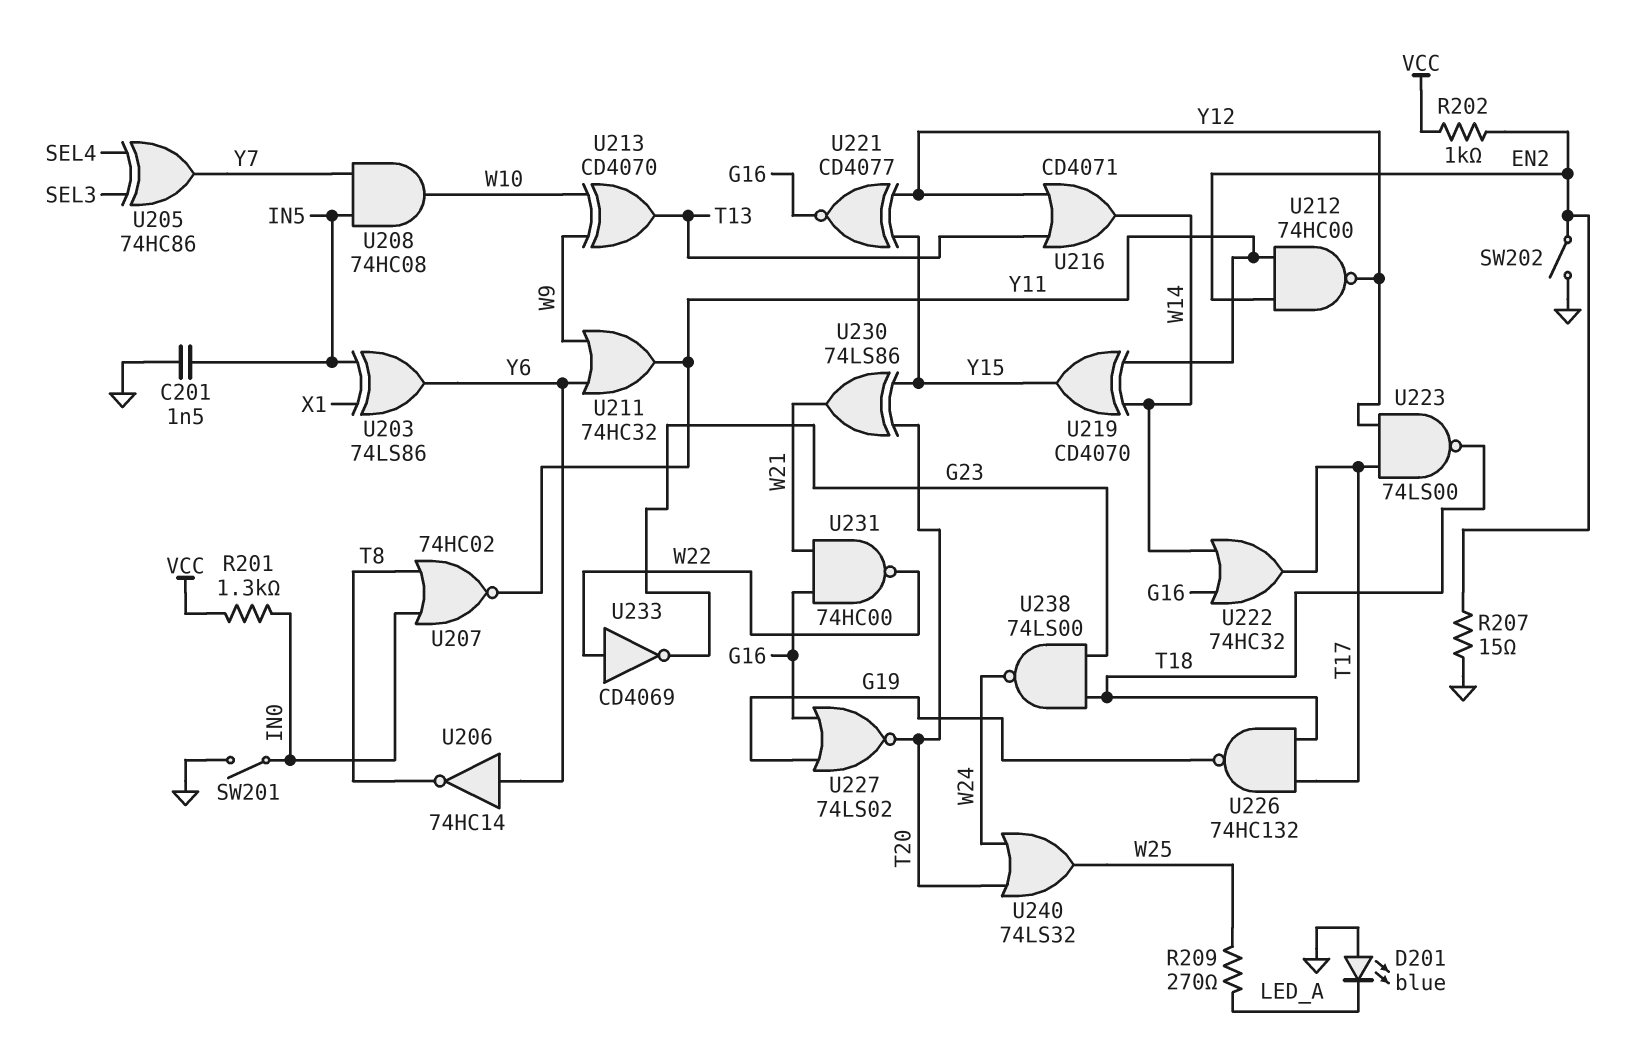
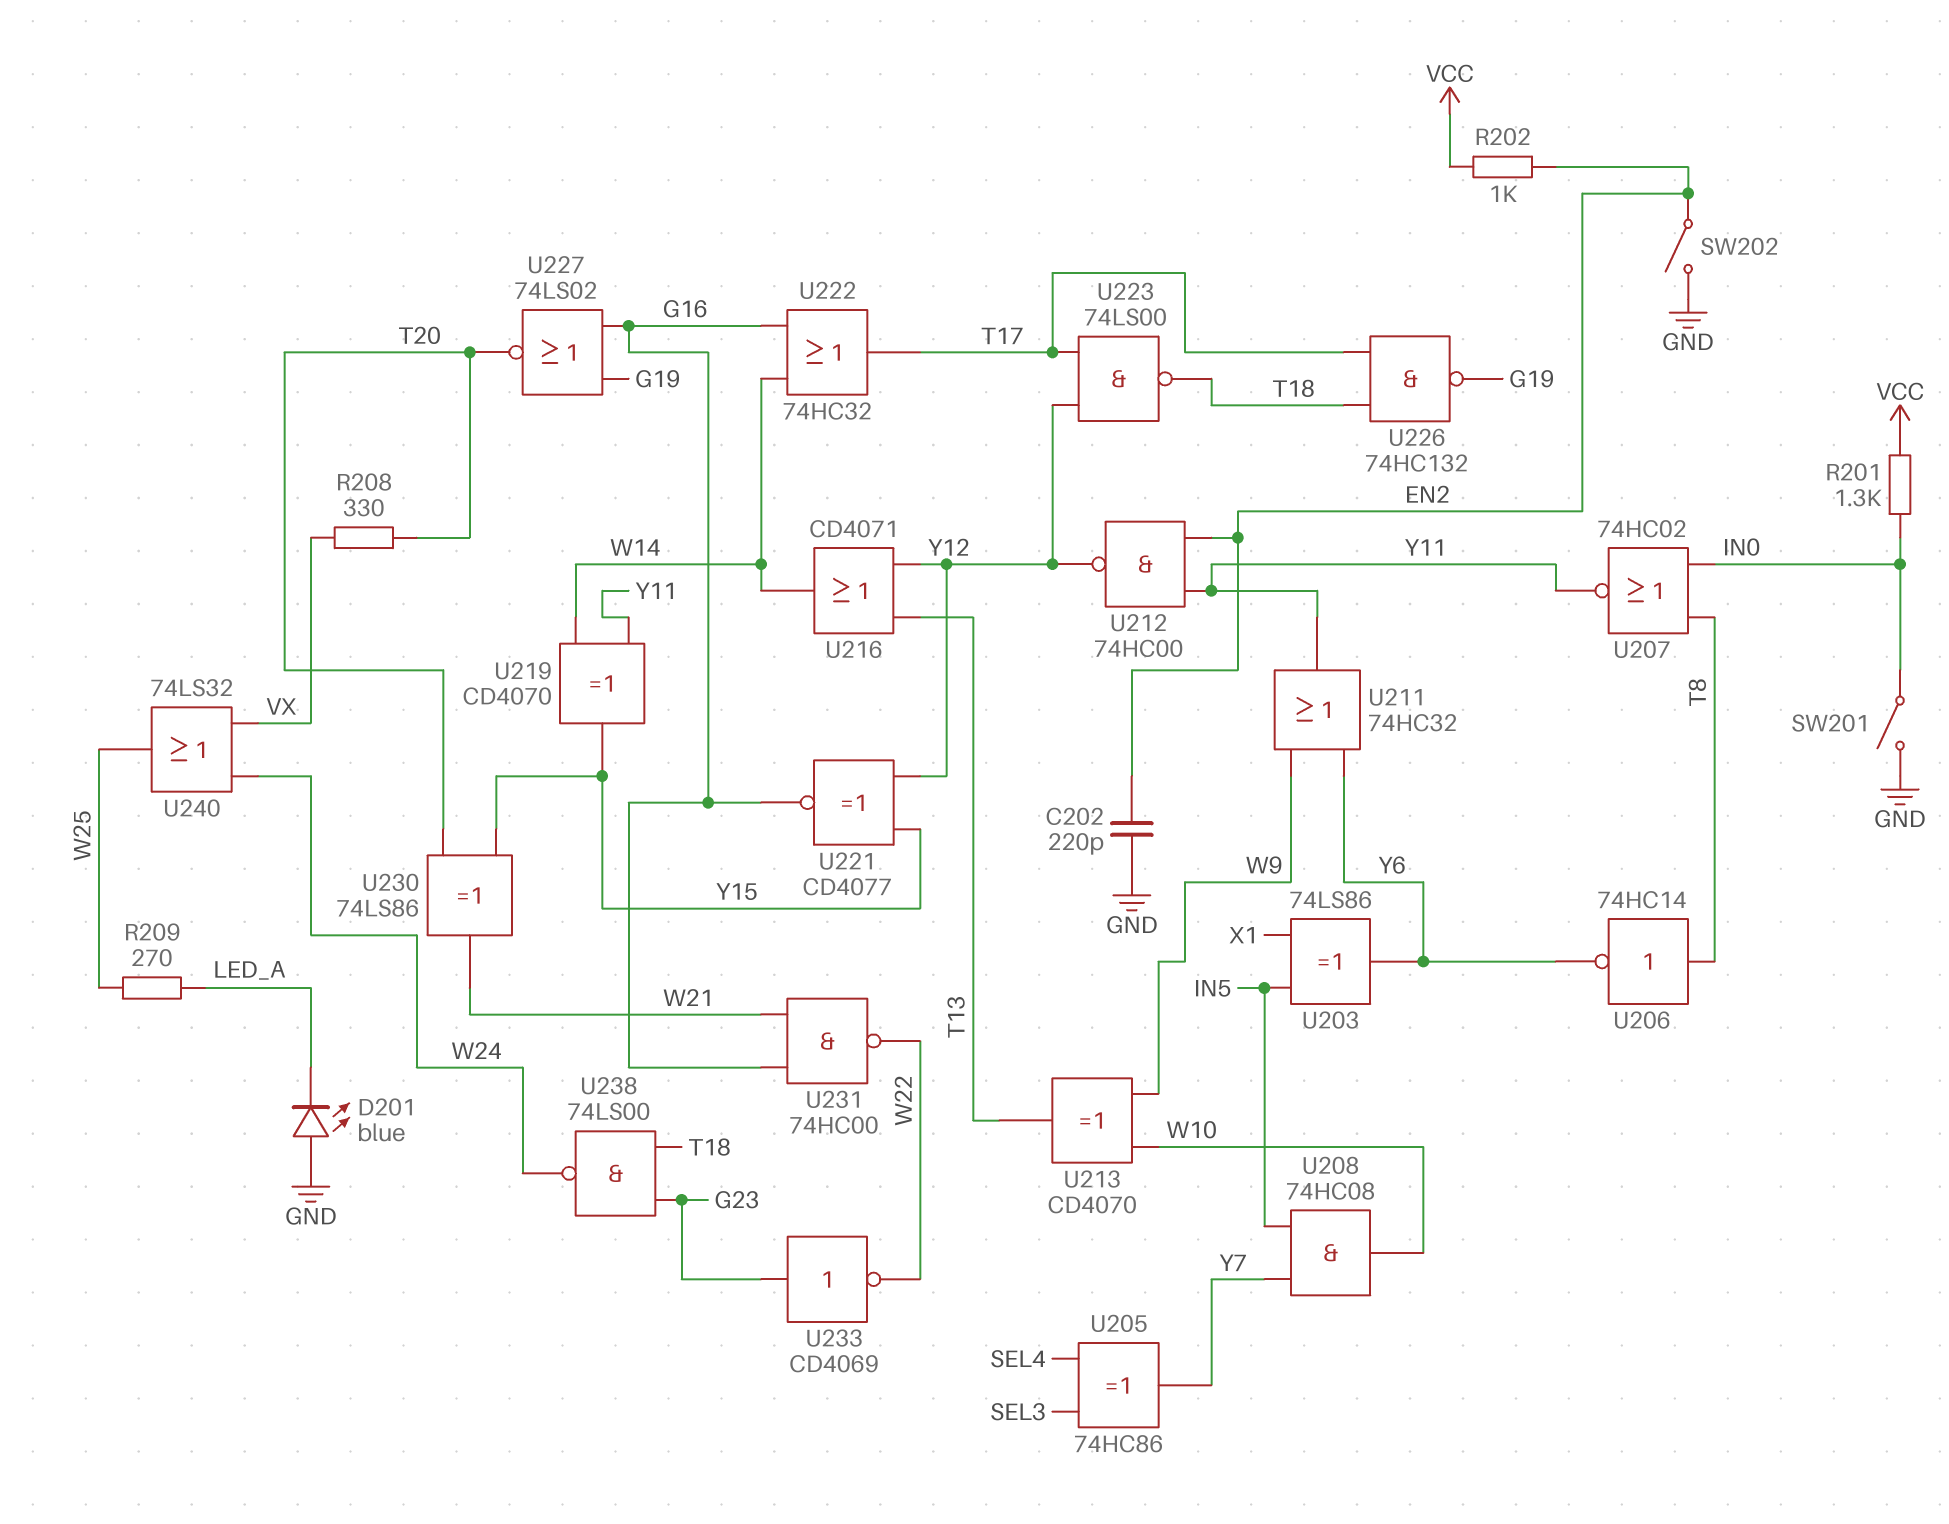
C201: 1.5nF (GND, IN5) -> none
C202: none -> 220pF (EN2, GND)
R207: 15 (EN2, GND) -> none
R208: none -> 330 (T20, VX)
U206: NOT 74HC14 (in Y6, out T8) -> NOT 74HC14 (in T8, out Y6)
U233: NOT CD4069 (in W22, out G23) -> NOT CD4069 (in G23, out W22)
U240: OR 74LS32 (in T20, in W24, out W25) -> OR 74LS32 (in VX, in W24, out W25)

